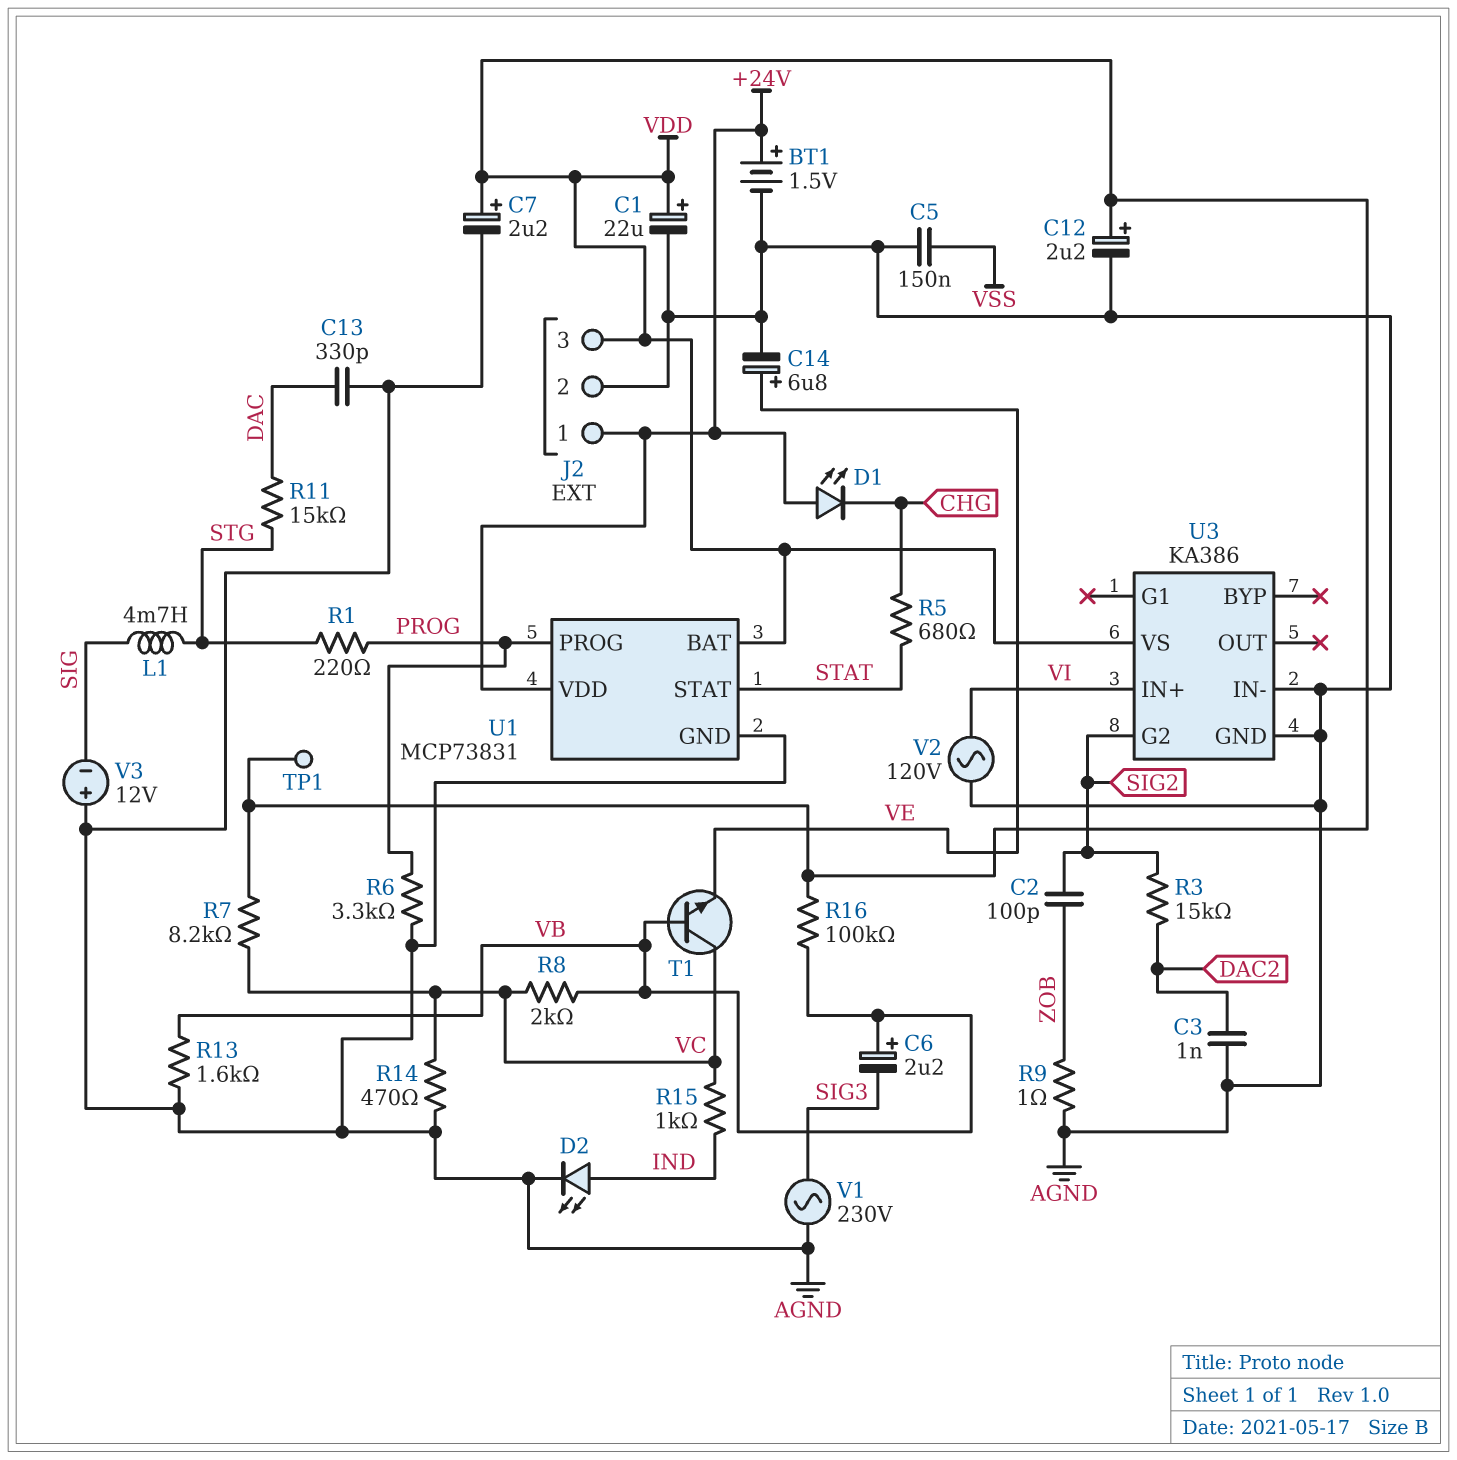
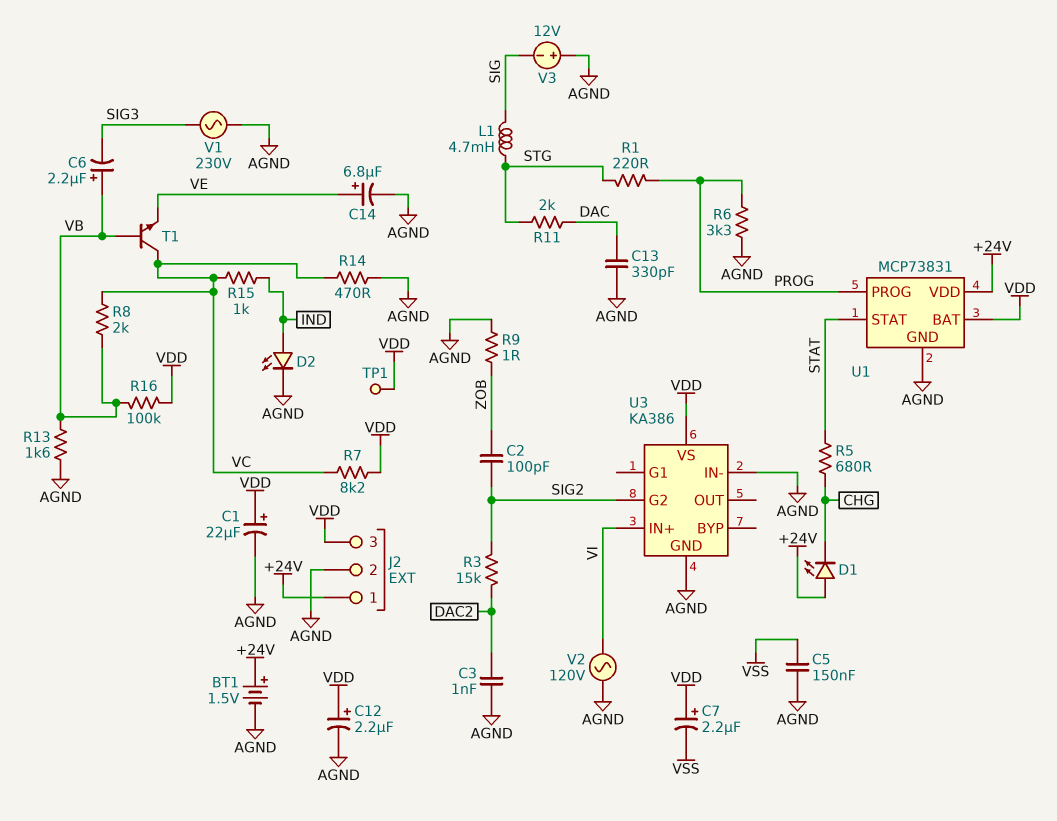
C7: 2.2uF (plus VDD, minus AGND) -> 2.2uF (plus VDD, minus VSS)
R11: 15k (DAC, STG) -> 2k (DAC, STG)

